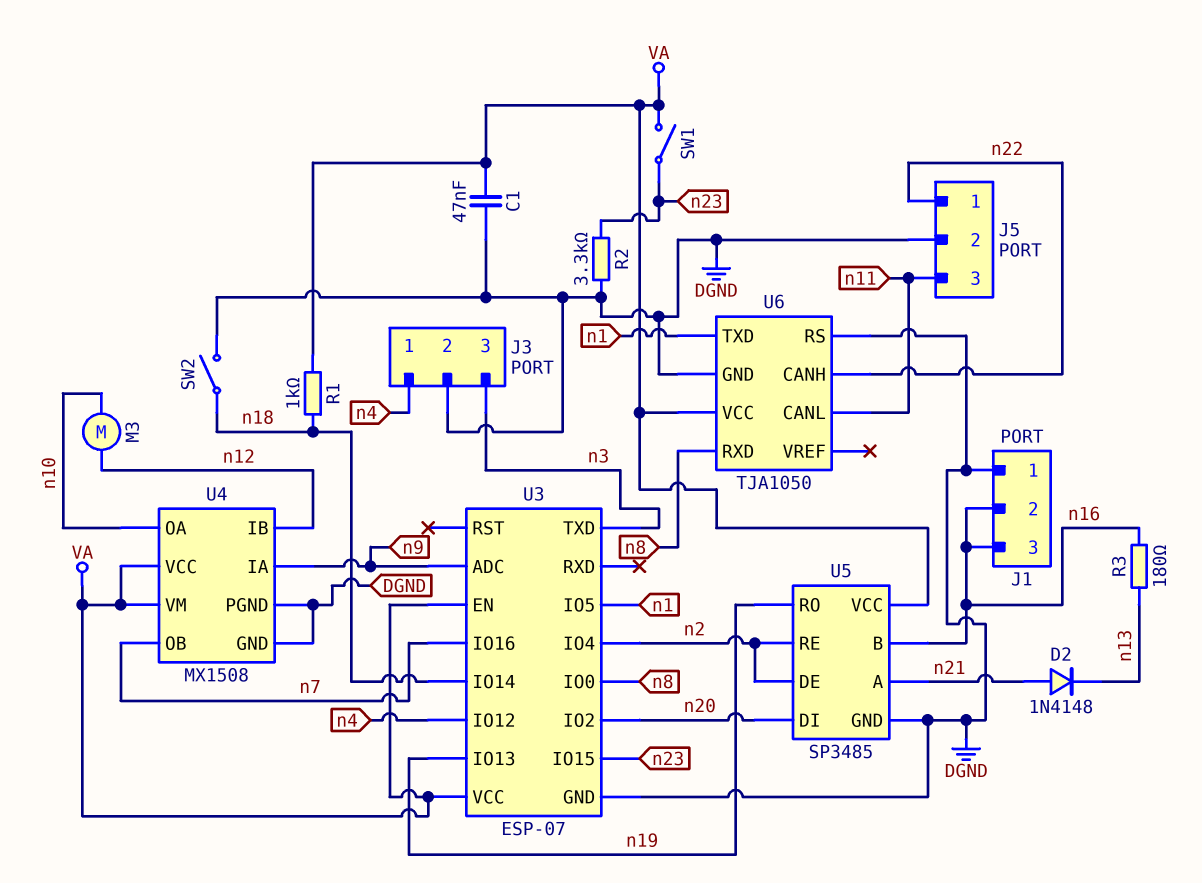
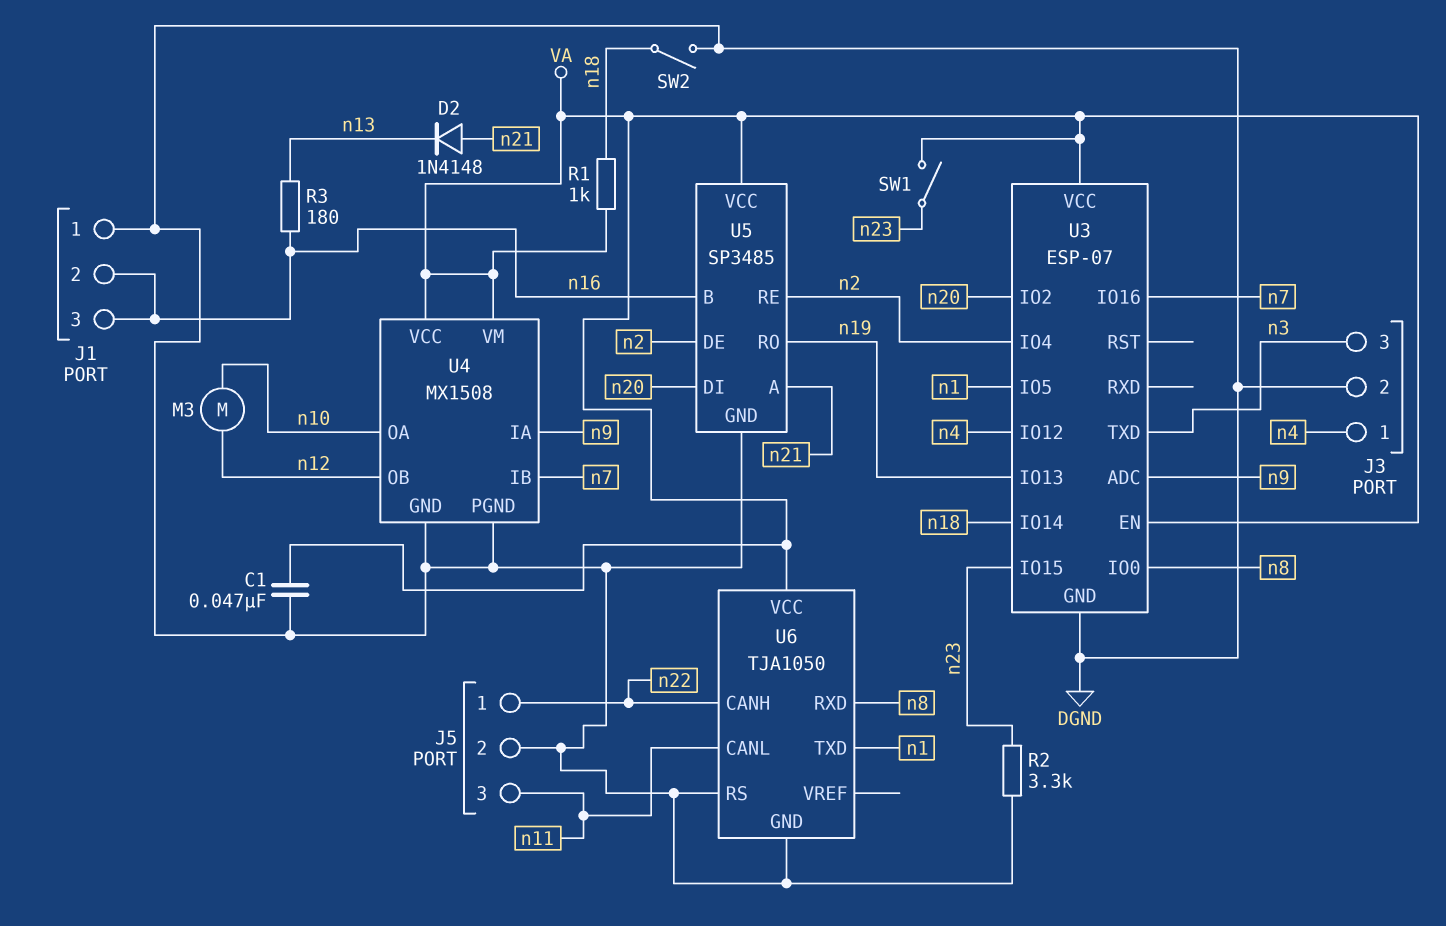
U4 pin IB: n12 -> n7
U4 pin OB: n7 -> n12

